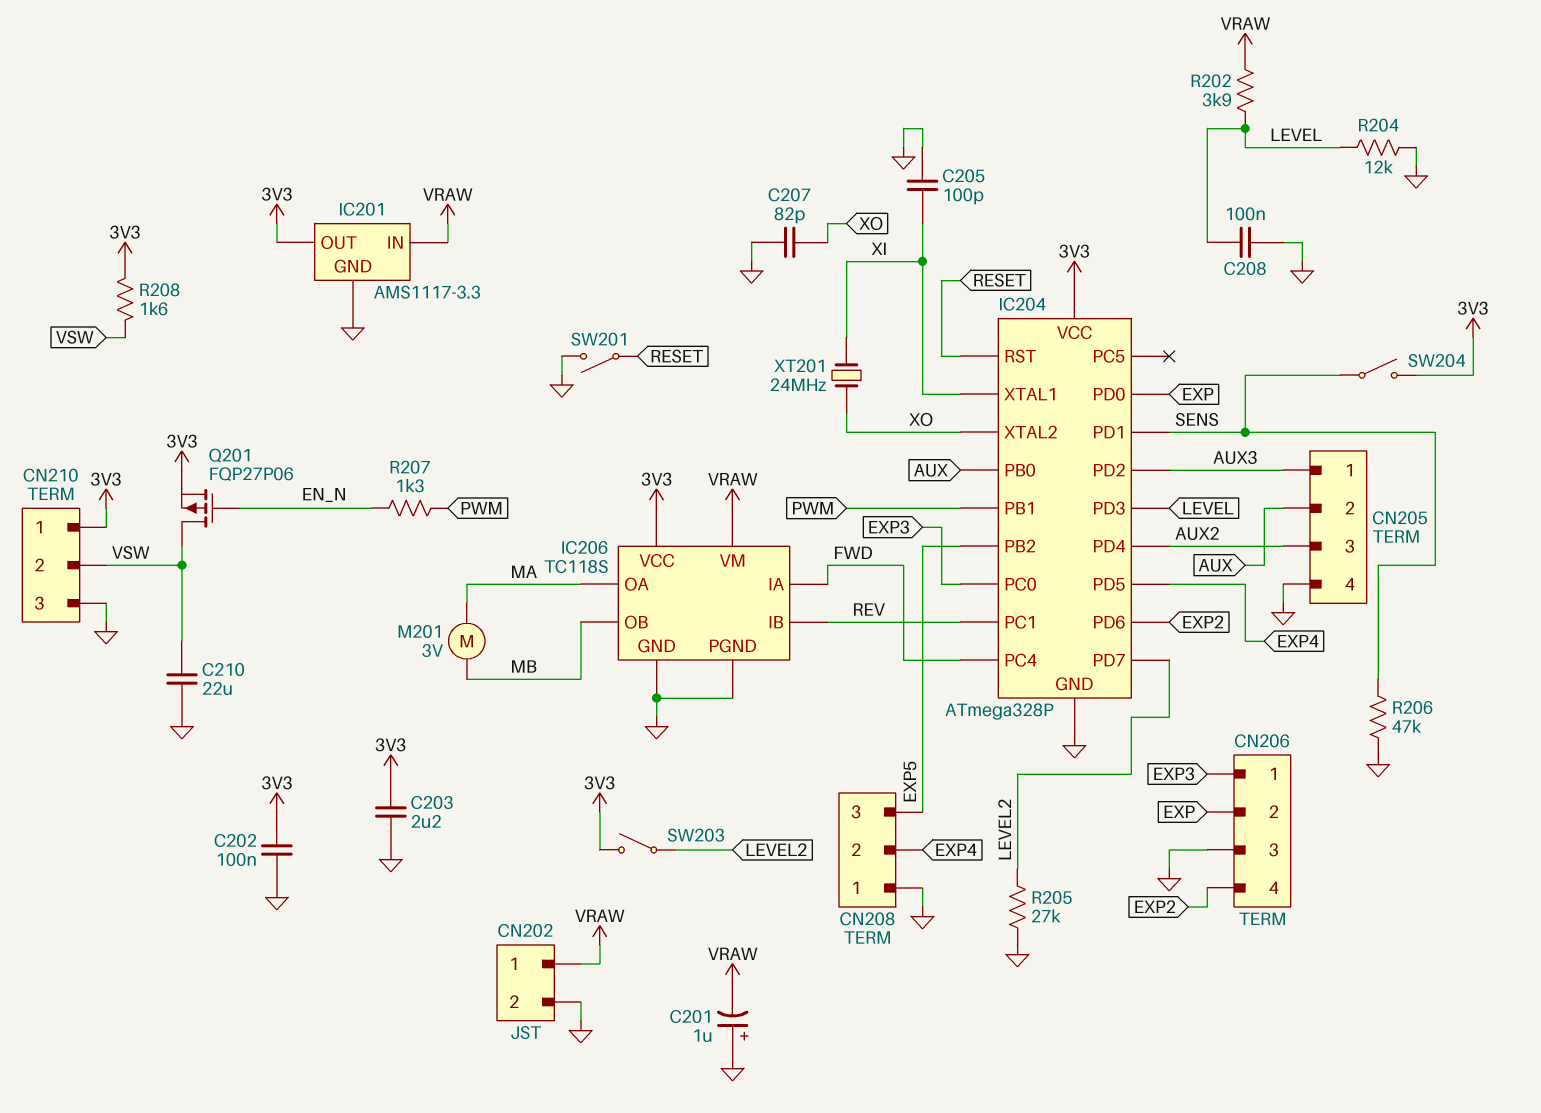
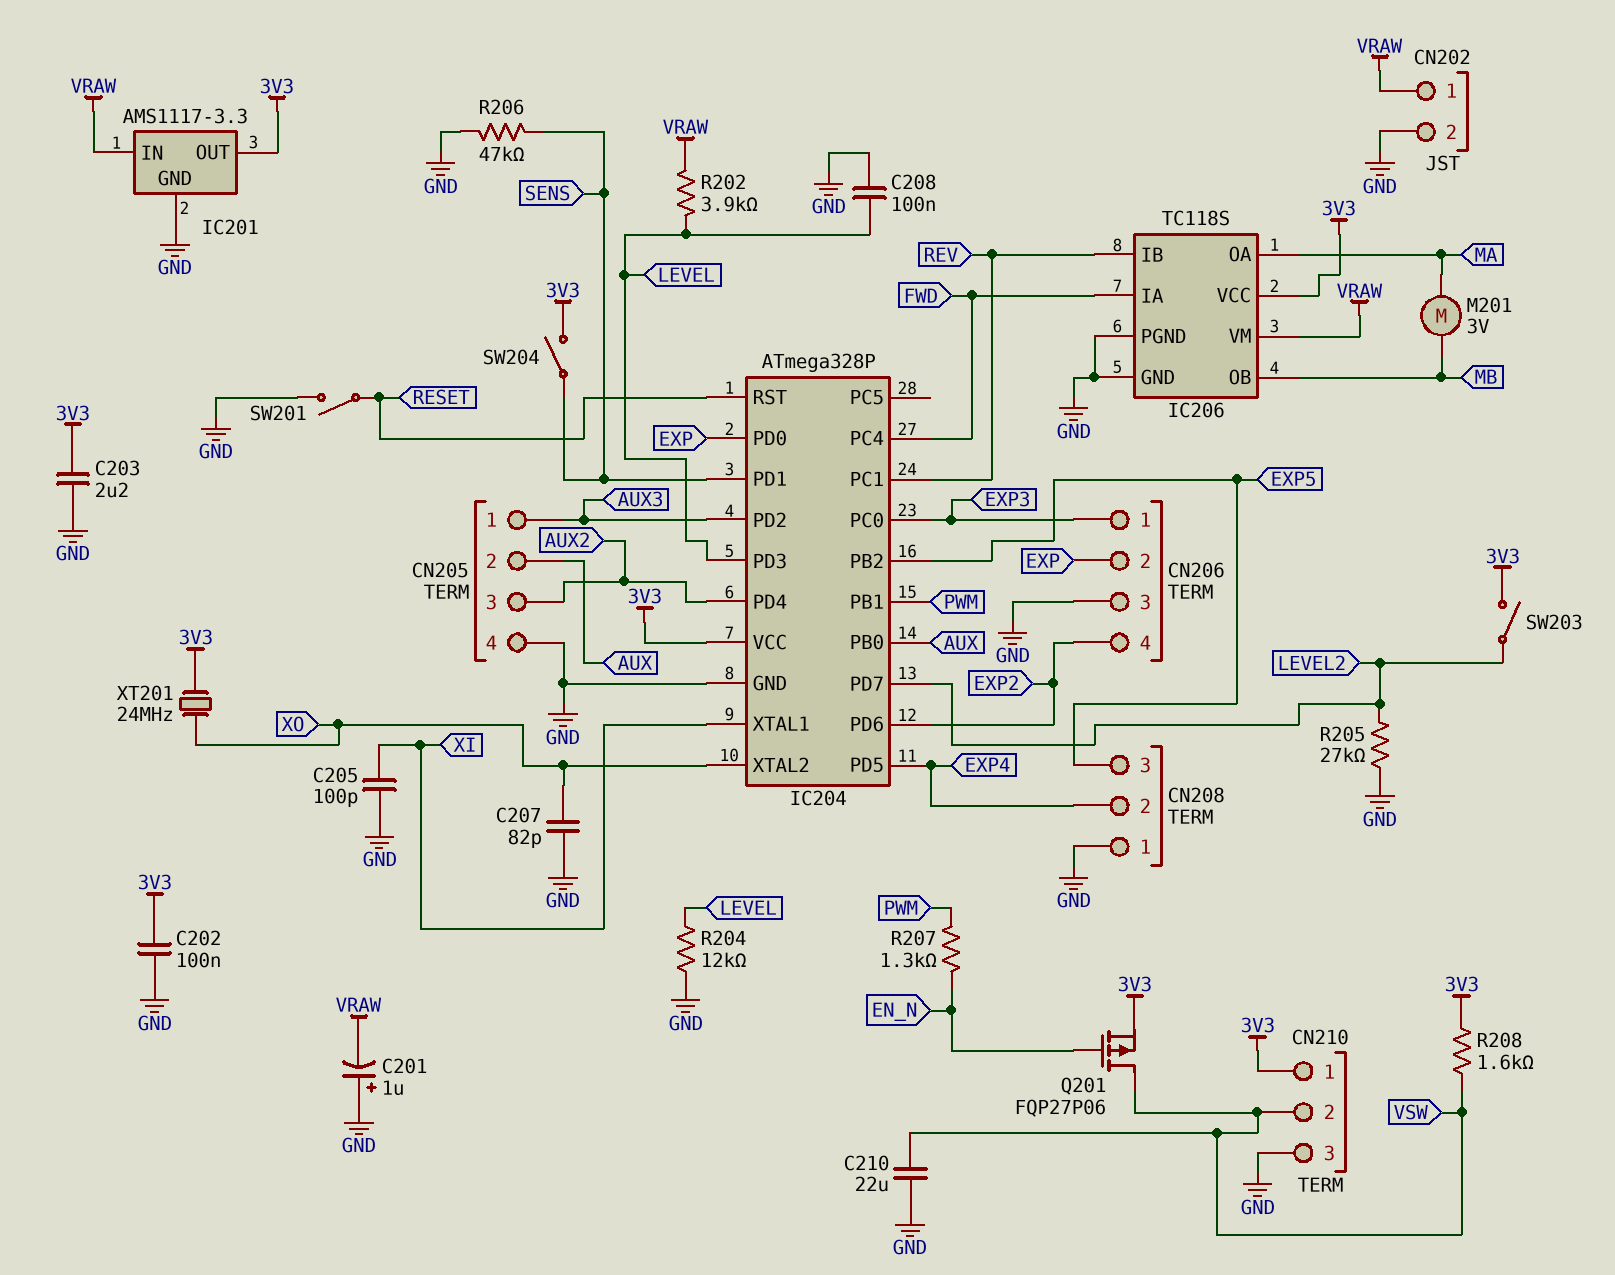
XT201: 24MHz (XI, XO) -> 24MHz (3V3, XO)

